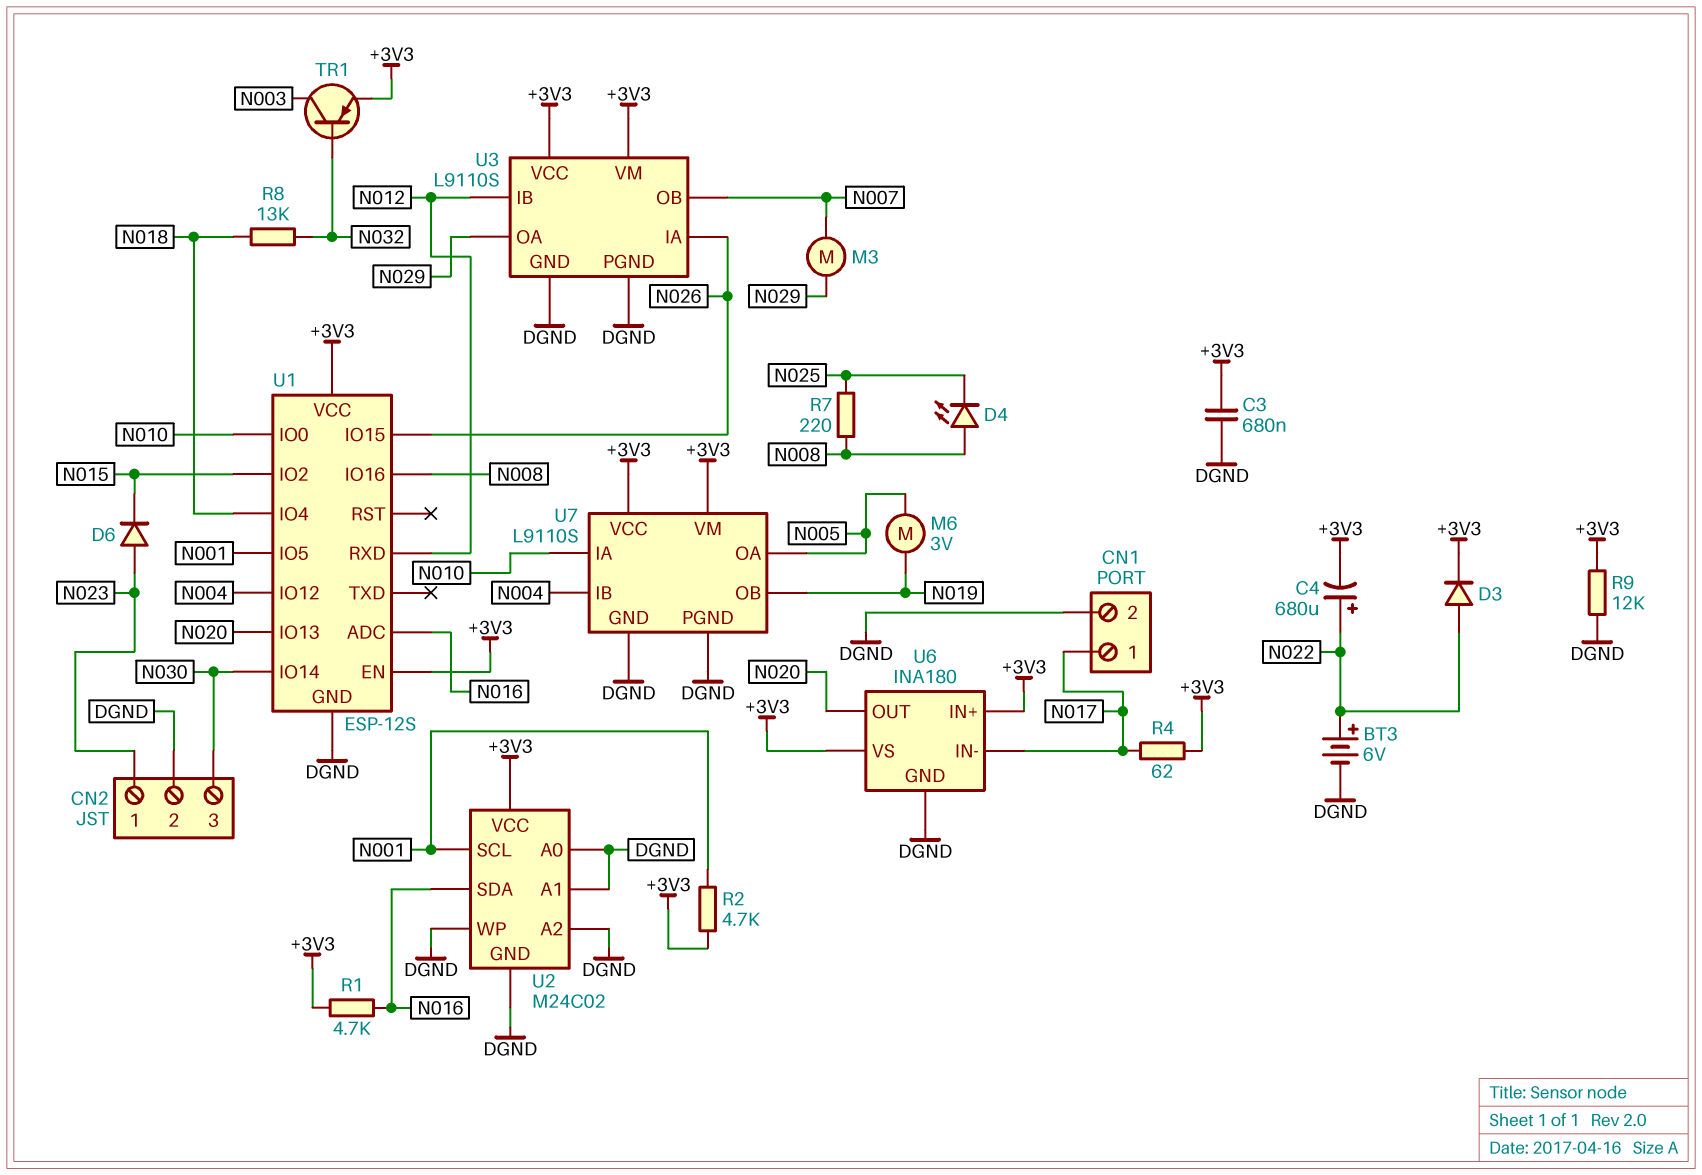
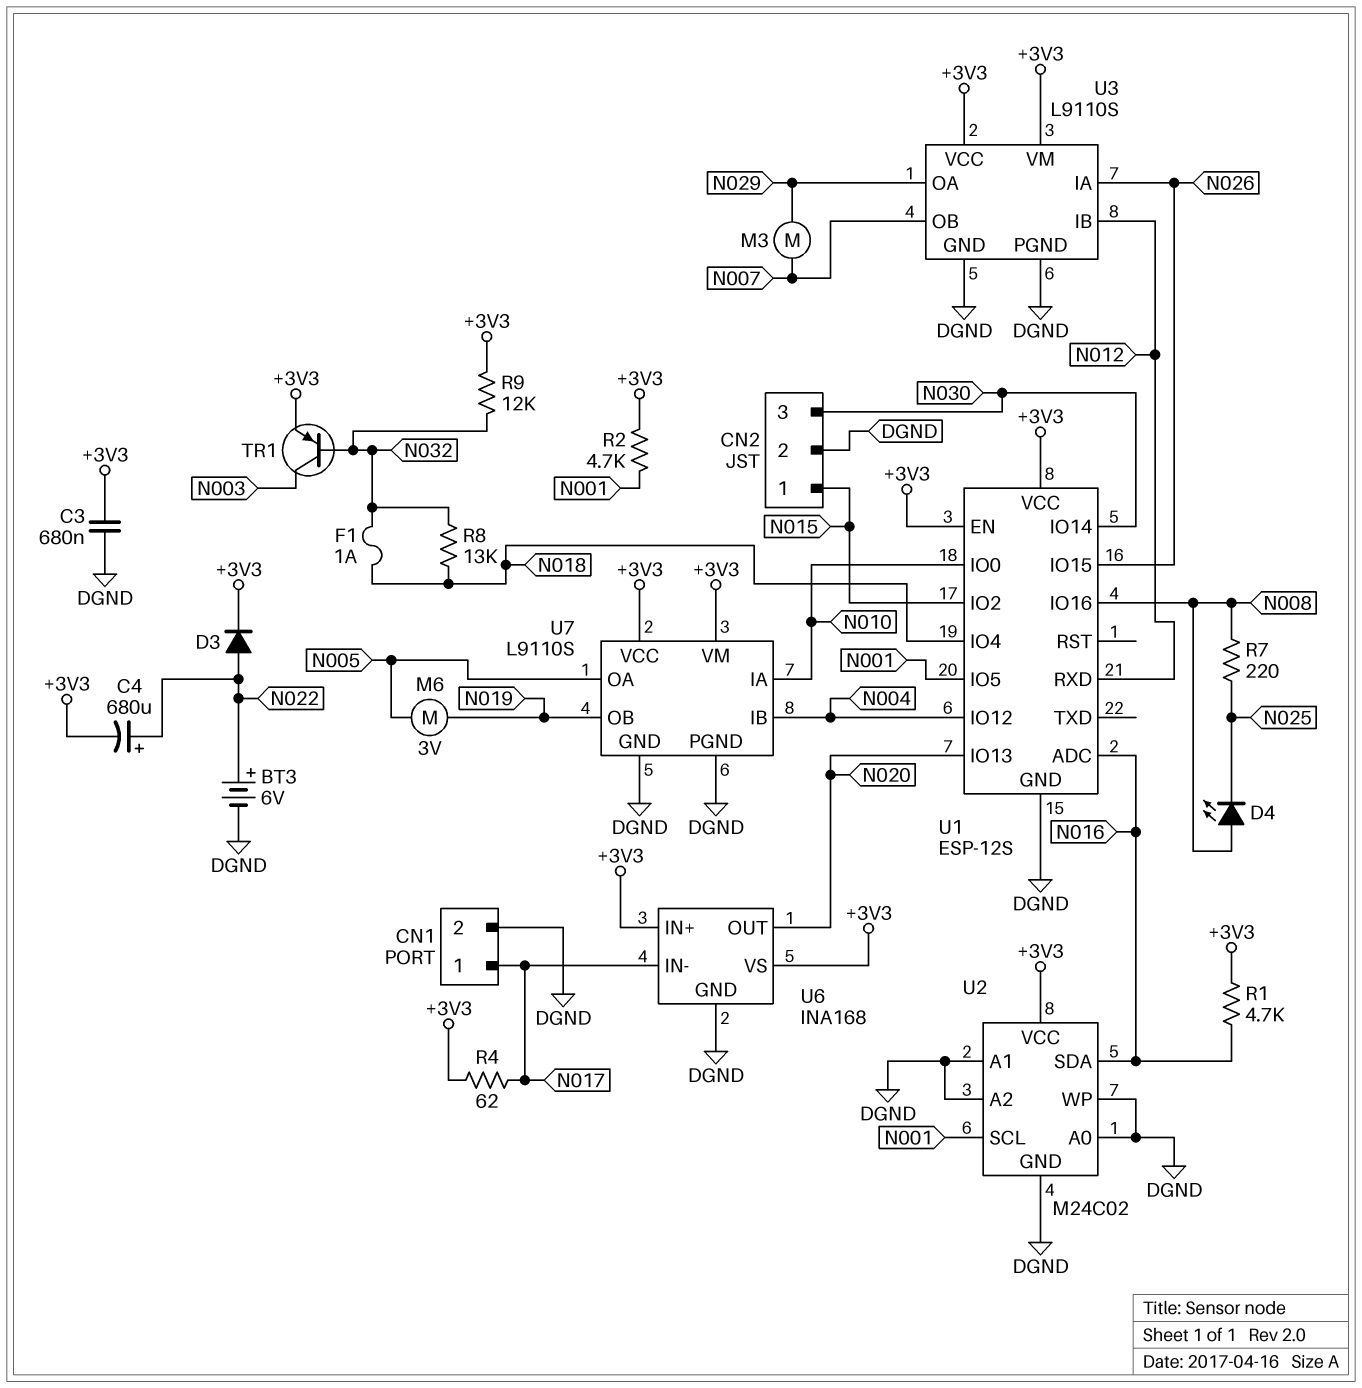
CN2 pin 1: N023 -> N015
D6: diode (A N023, K N015) -> none
F1: none -> 1A (N018, N032)
R9: 12k (+3V3, DGND) -> 12k (+3V3, N032)
U6: INA180 -> INA168

